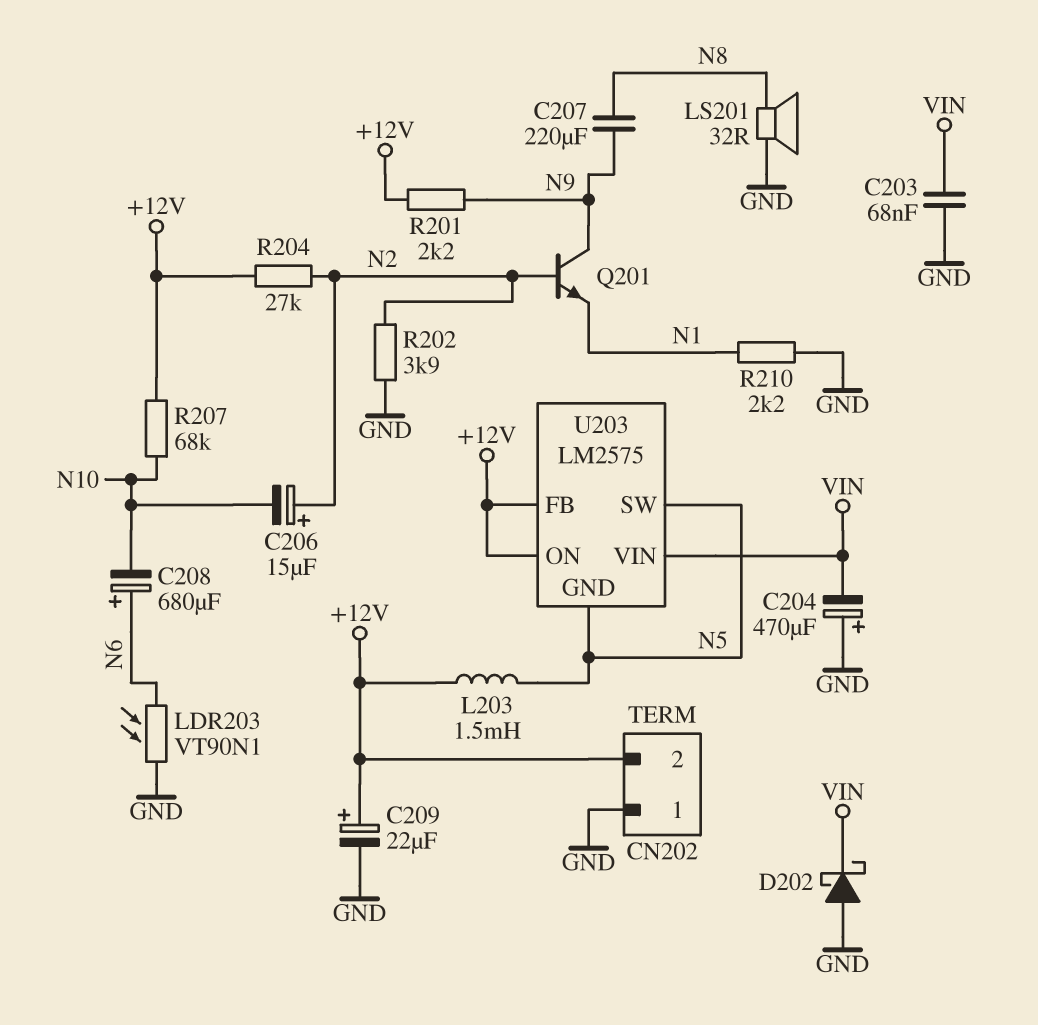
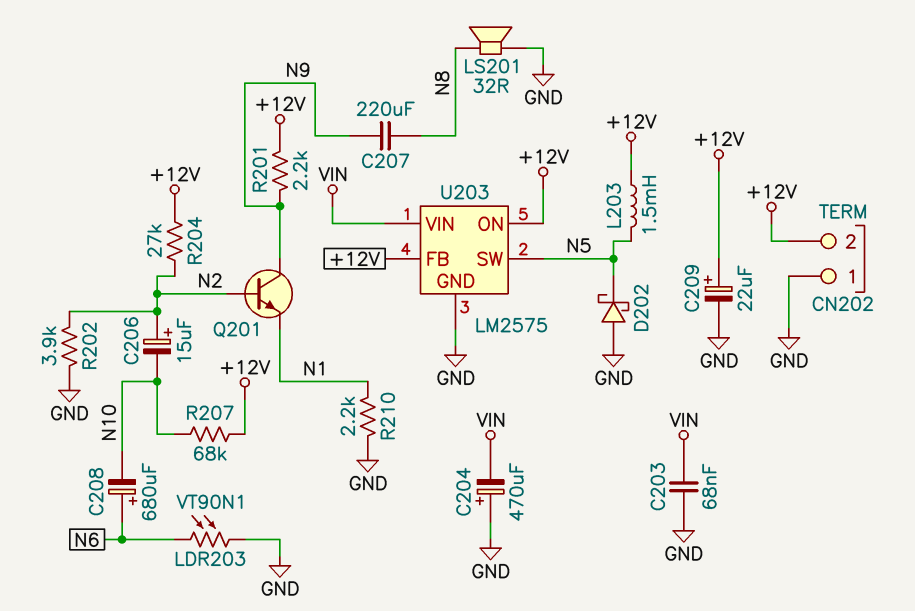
D202: schottky (A GND, K VIN) -> schottky (A GND, K N5)
U203 pin GND: N5 -> GND

